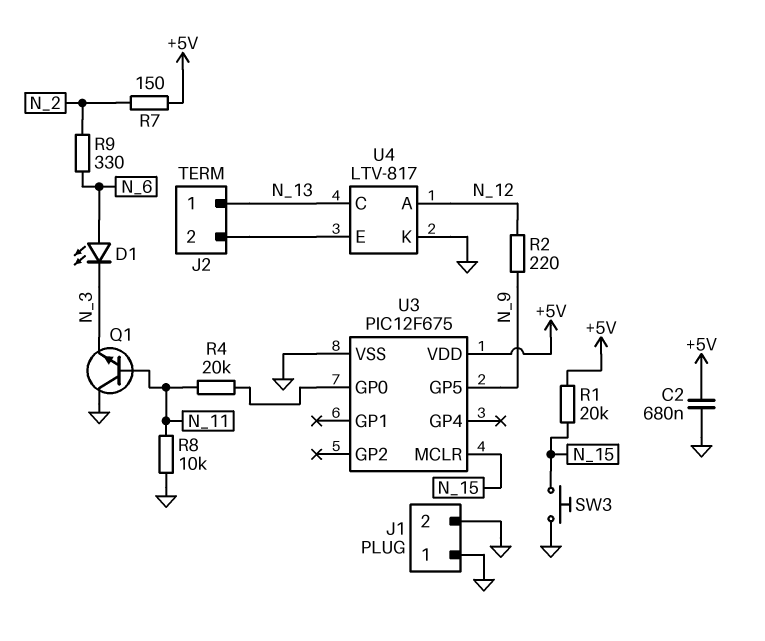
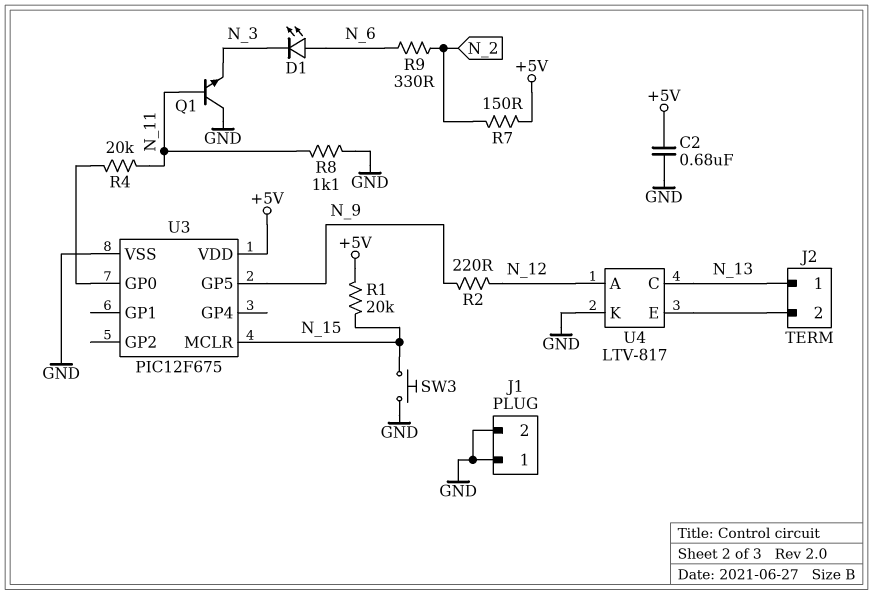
R8: 10k (GND, N_11) -> 1.1k (GND, N_11)

